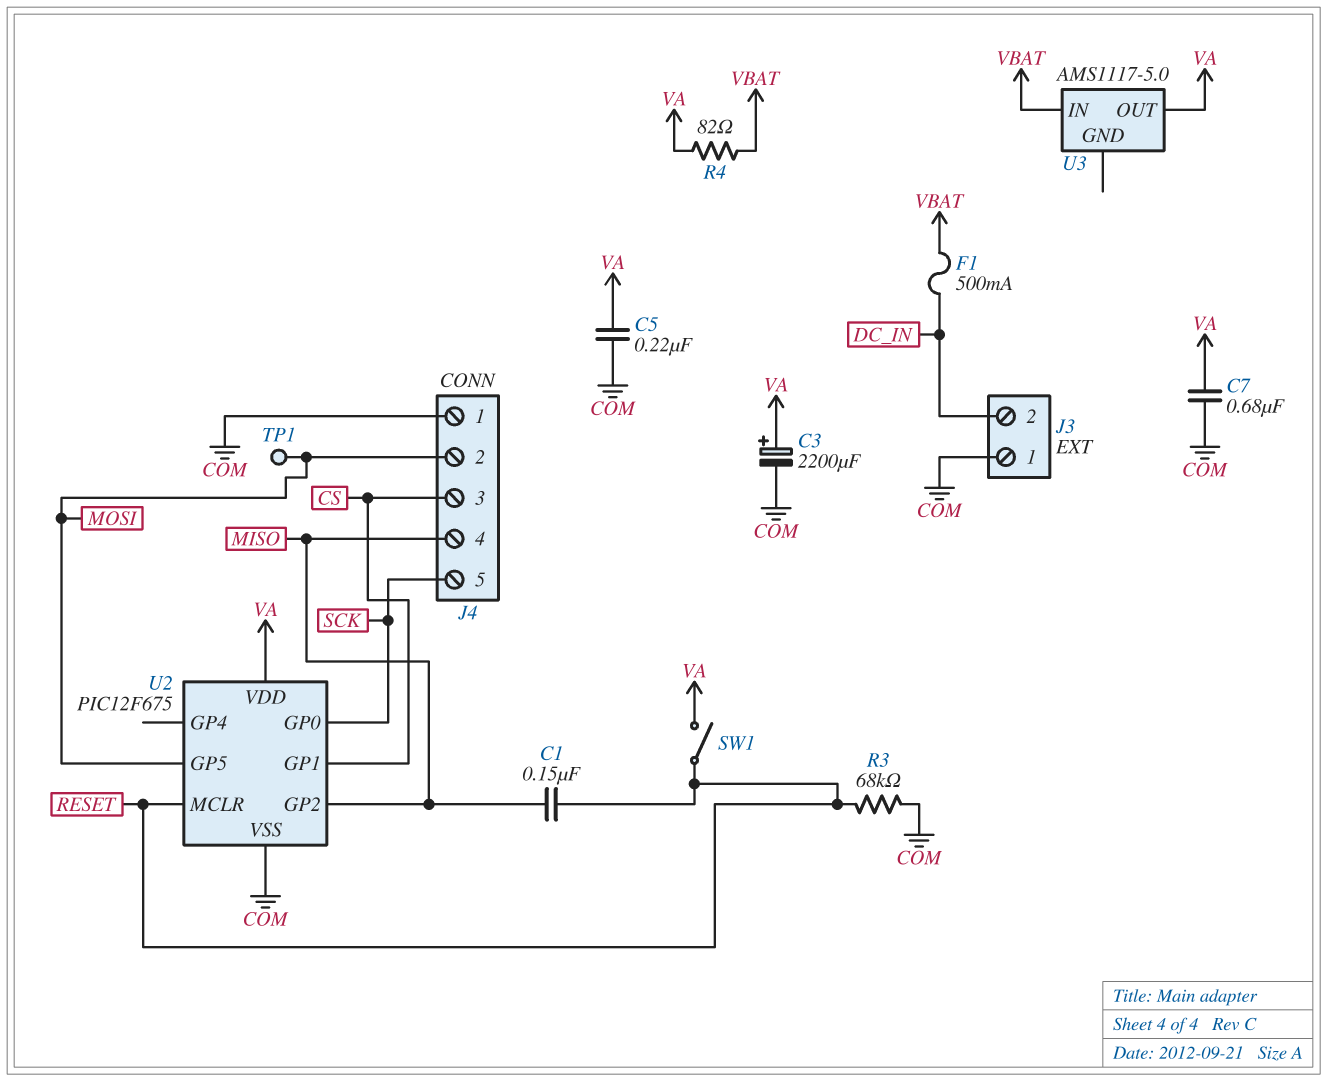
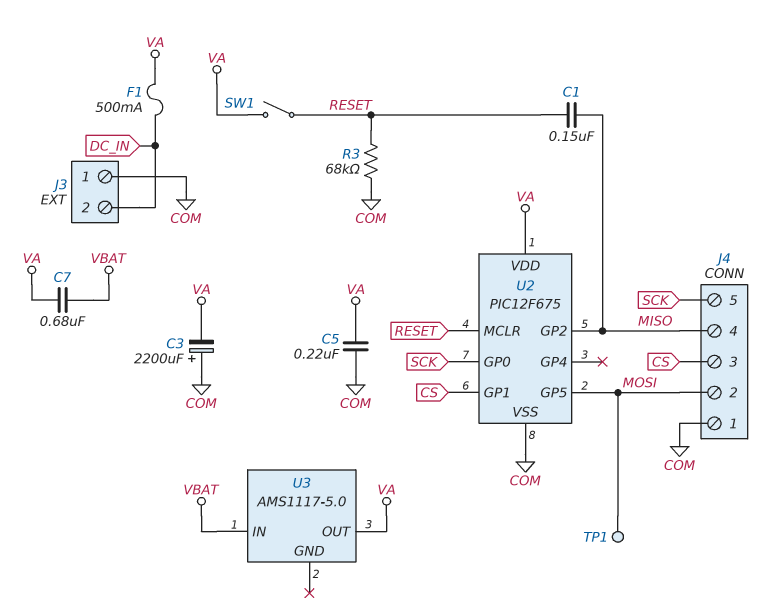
C3: 2200uF (plus VA, minus COM) -> 2200uF (plus COM, minus VA)
C7: 680nF (COM, VA) -> 680nF (VA, VBAT)
F1: 500mA (DC_IN, VBAT) -> 500mA (DC_IN, VA)
R4: 82 (VA, VBAT) -> none

